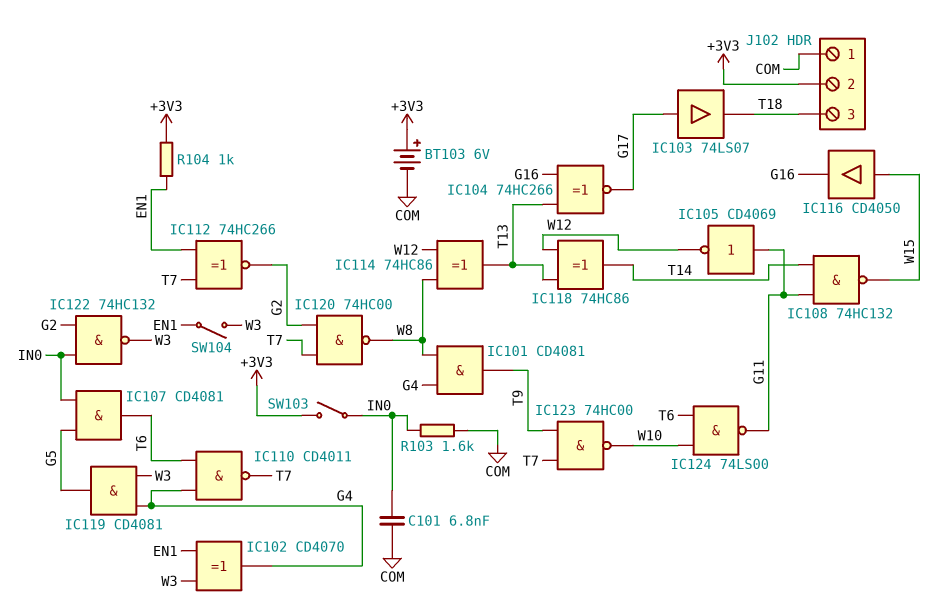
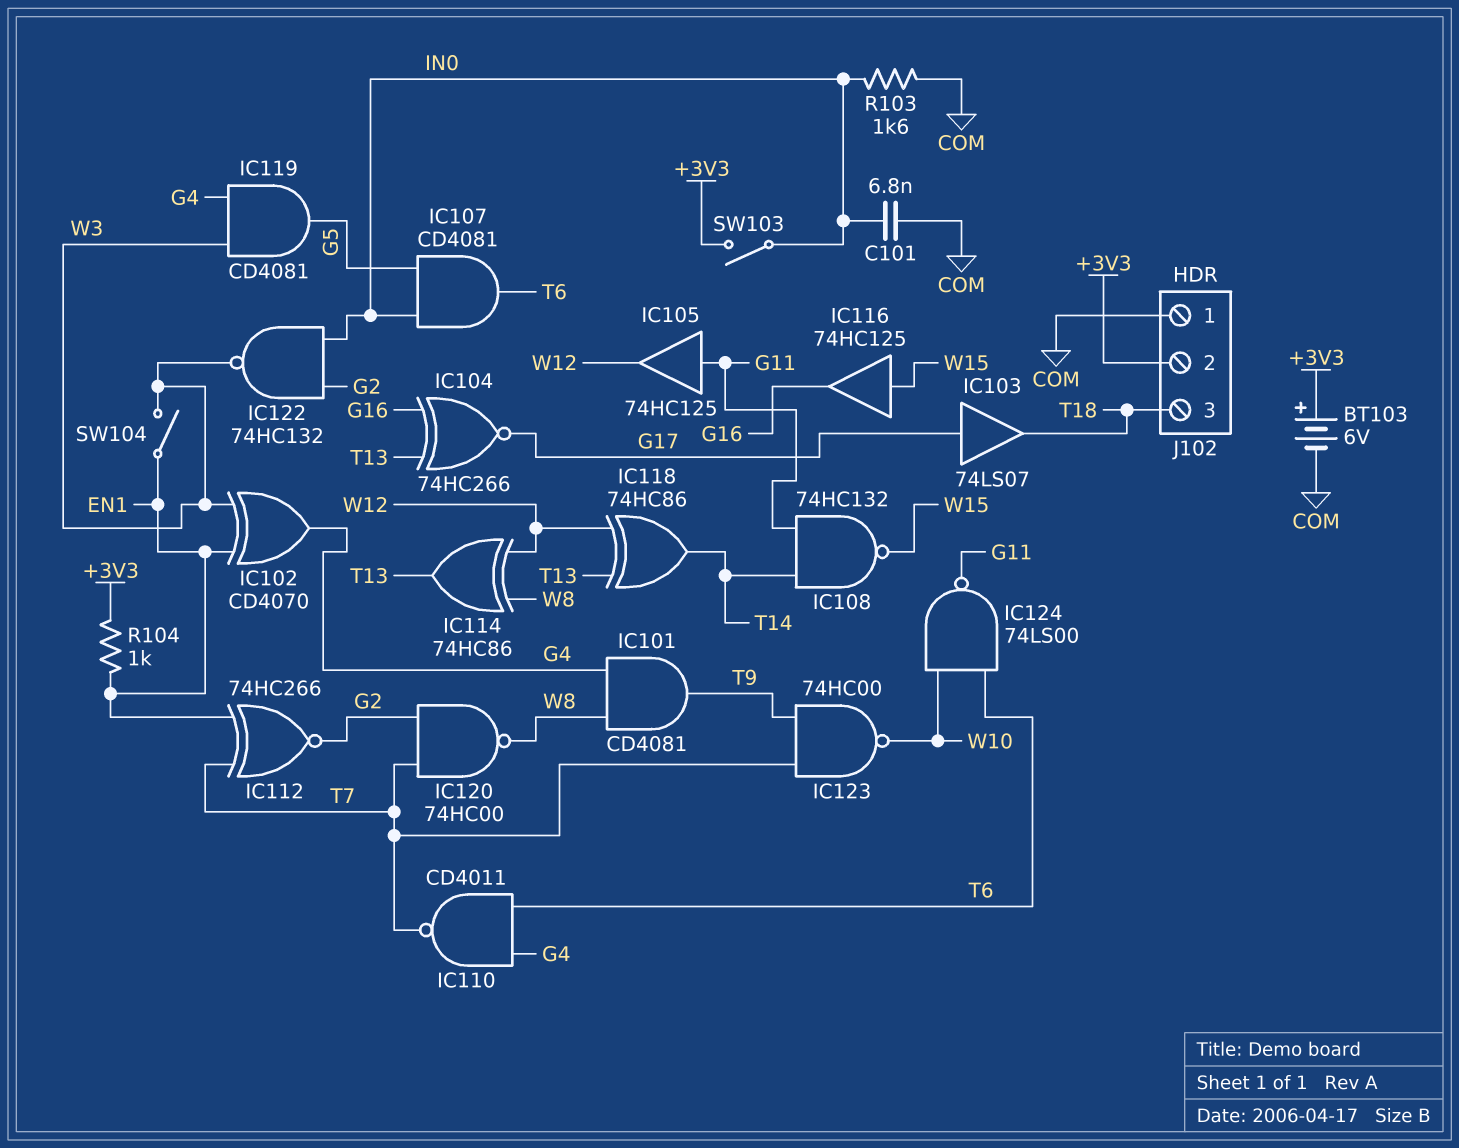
IC105: NOT CD4069 (in G11, out W12) -> buffer 74HC125 (in G11, out W12)
IC116: buffer CD4050 (in W15, out G16) -> buffer 74HC125 (in W15, out G16)

